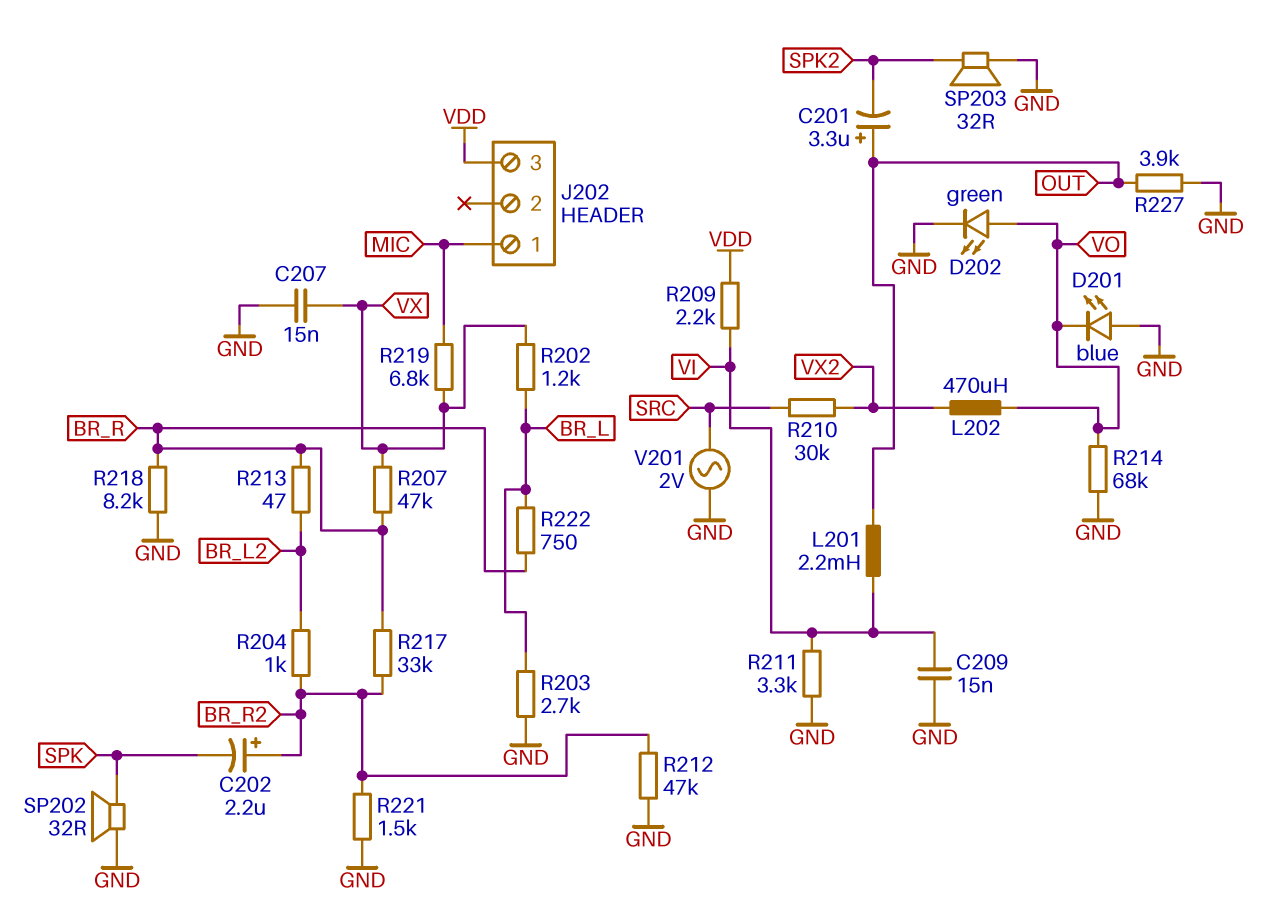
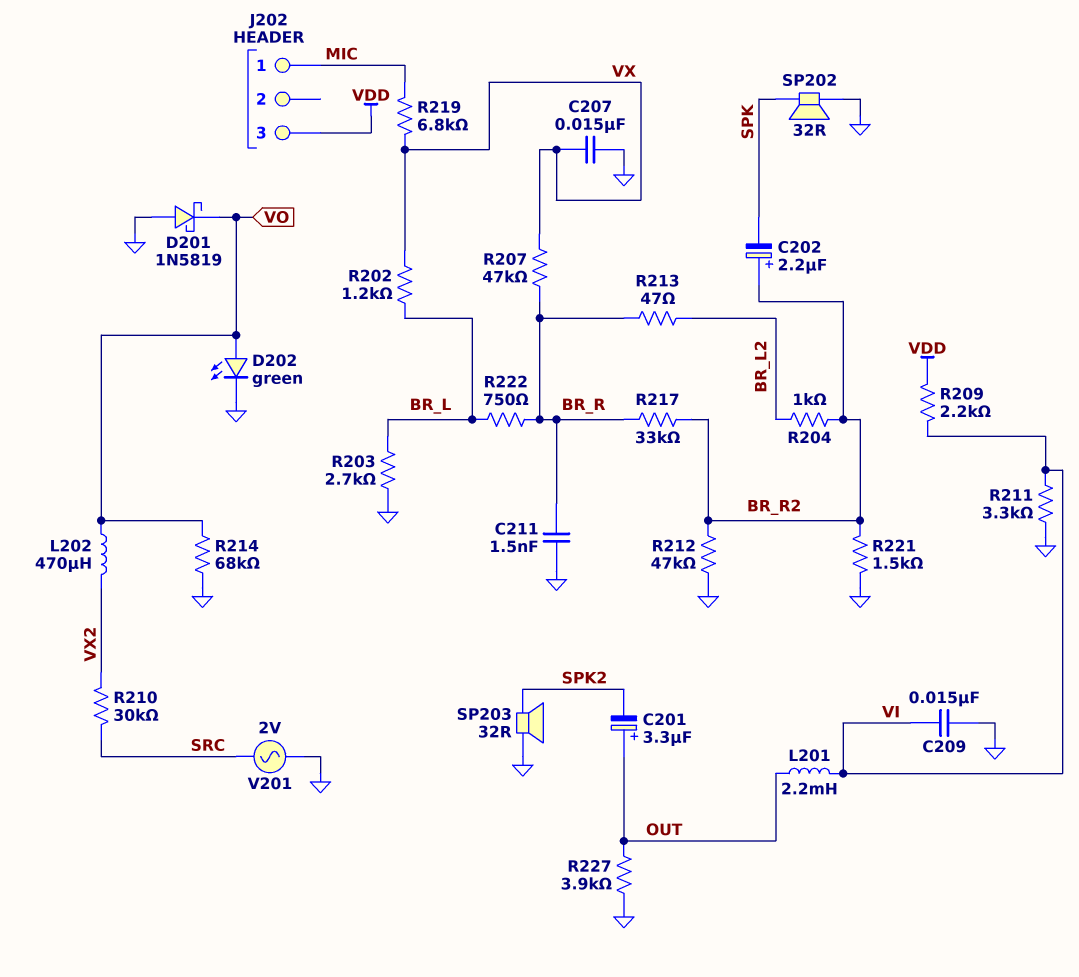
C211: none -> 1.5nF (BR_R, GND)
D201: LED blue (A GND, K VO) -> schottky 1N5819 (A GND, K VO)
R218: 8.2k (BR_R, GND) -> none

